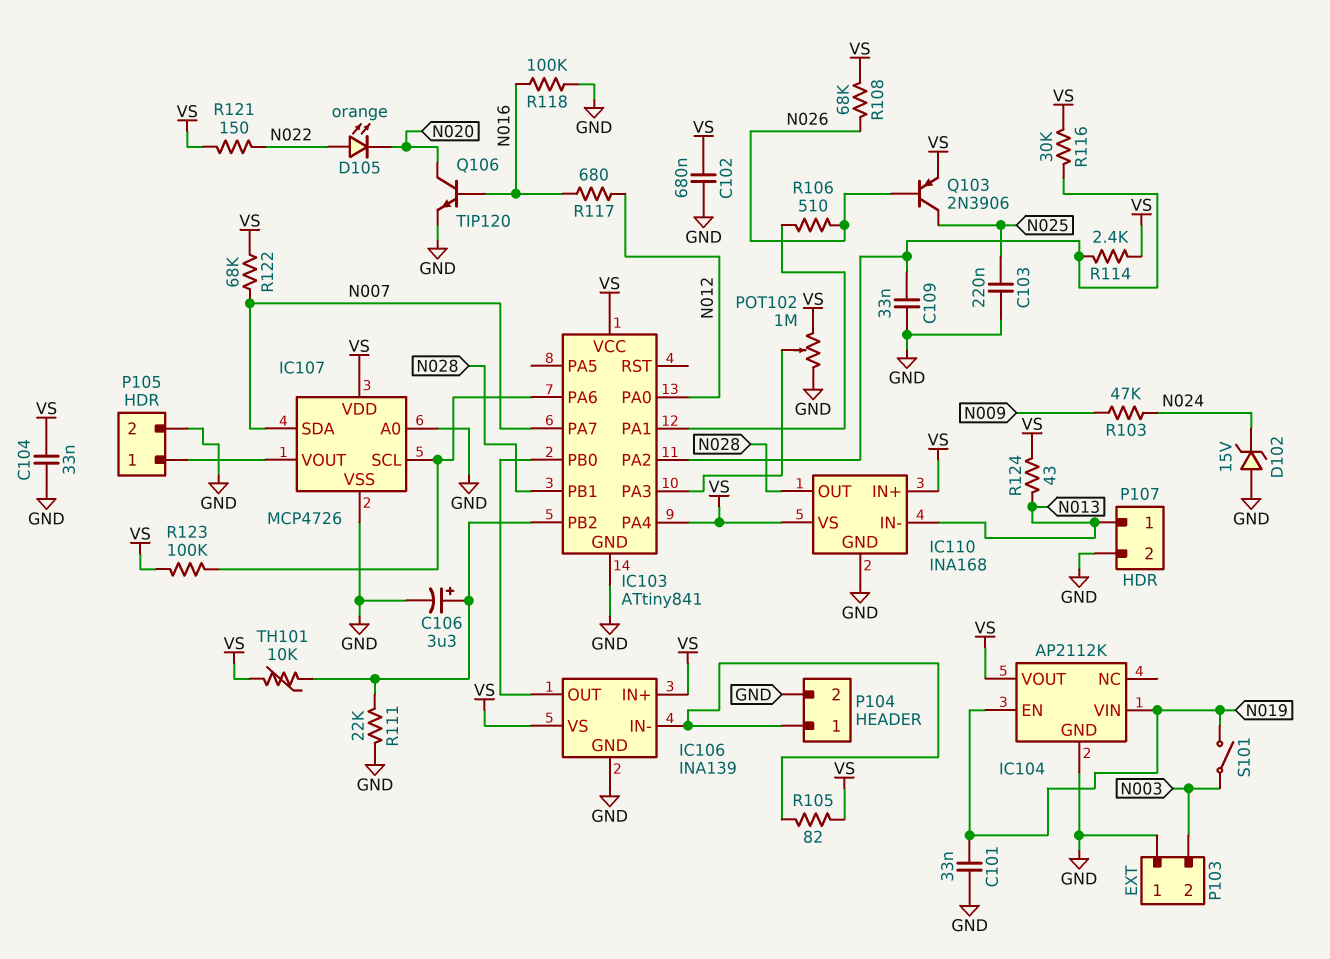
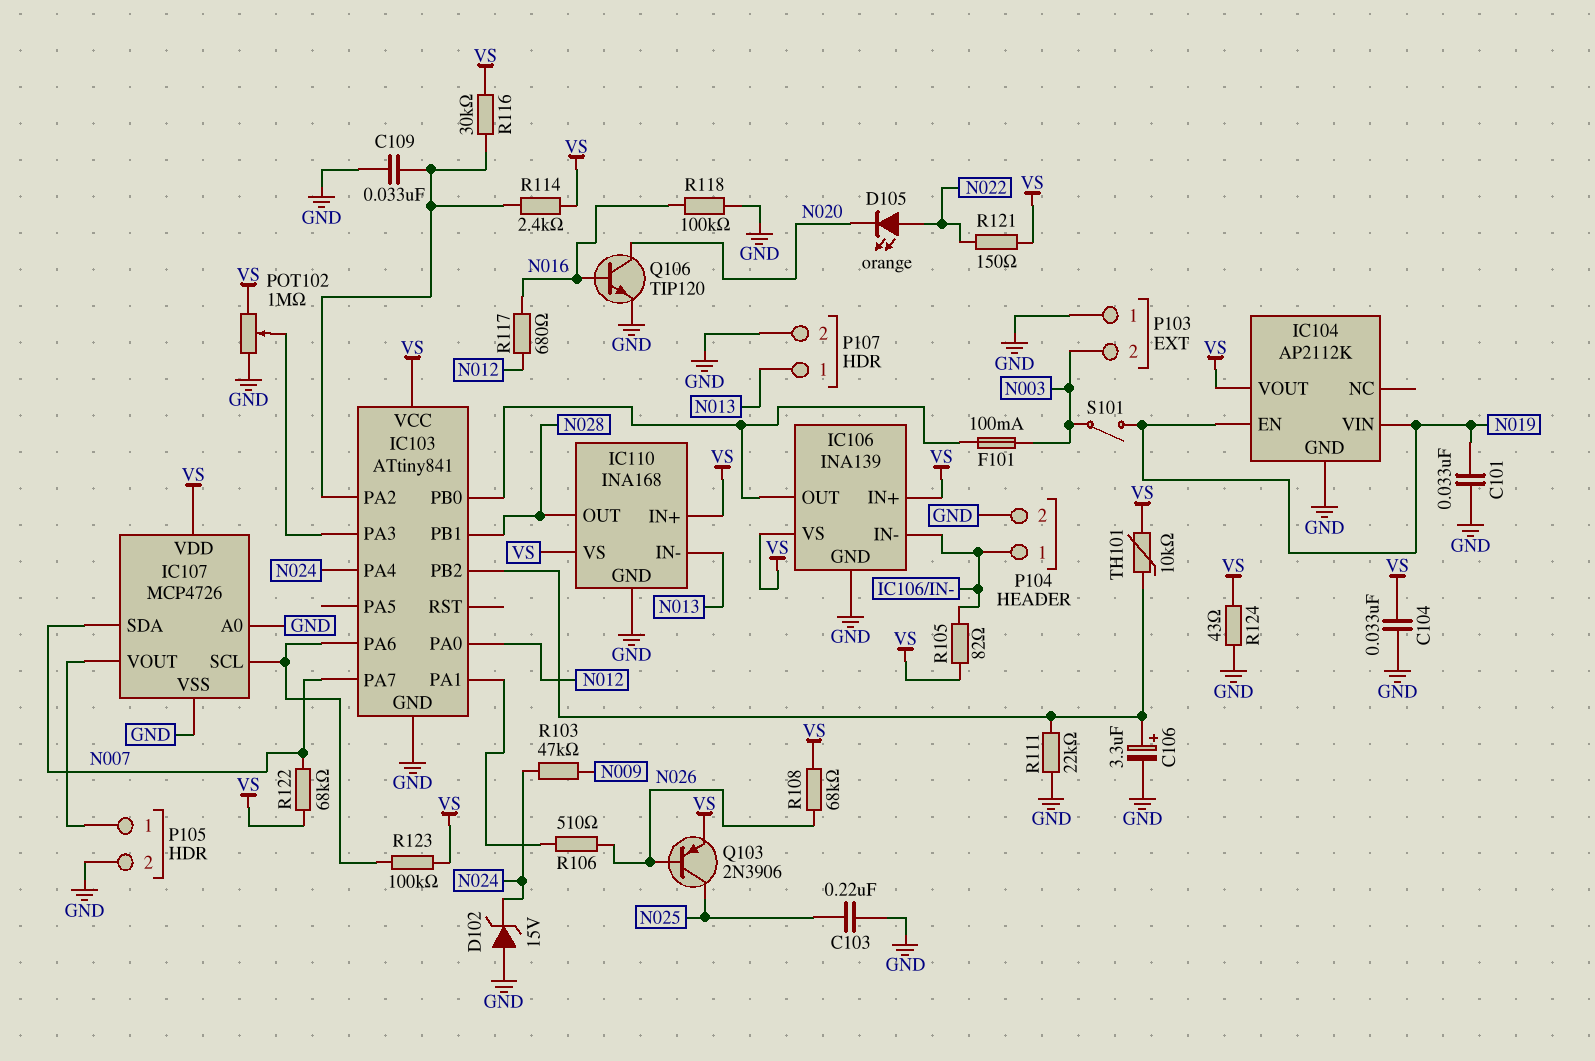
C102: 680nF (GND, VS) -> none
F101: none -> 100mA (IC103/PB0, N003)
IC103 pin PA4: VS -> N024
R124: 43 (N013, VS) -> 43 (GND, VS)

